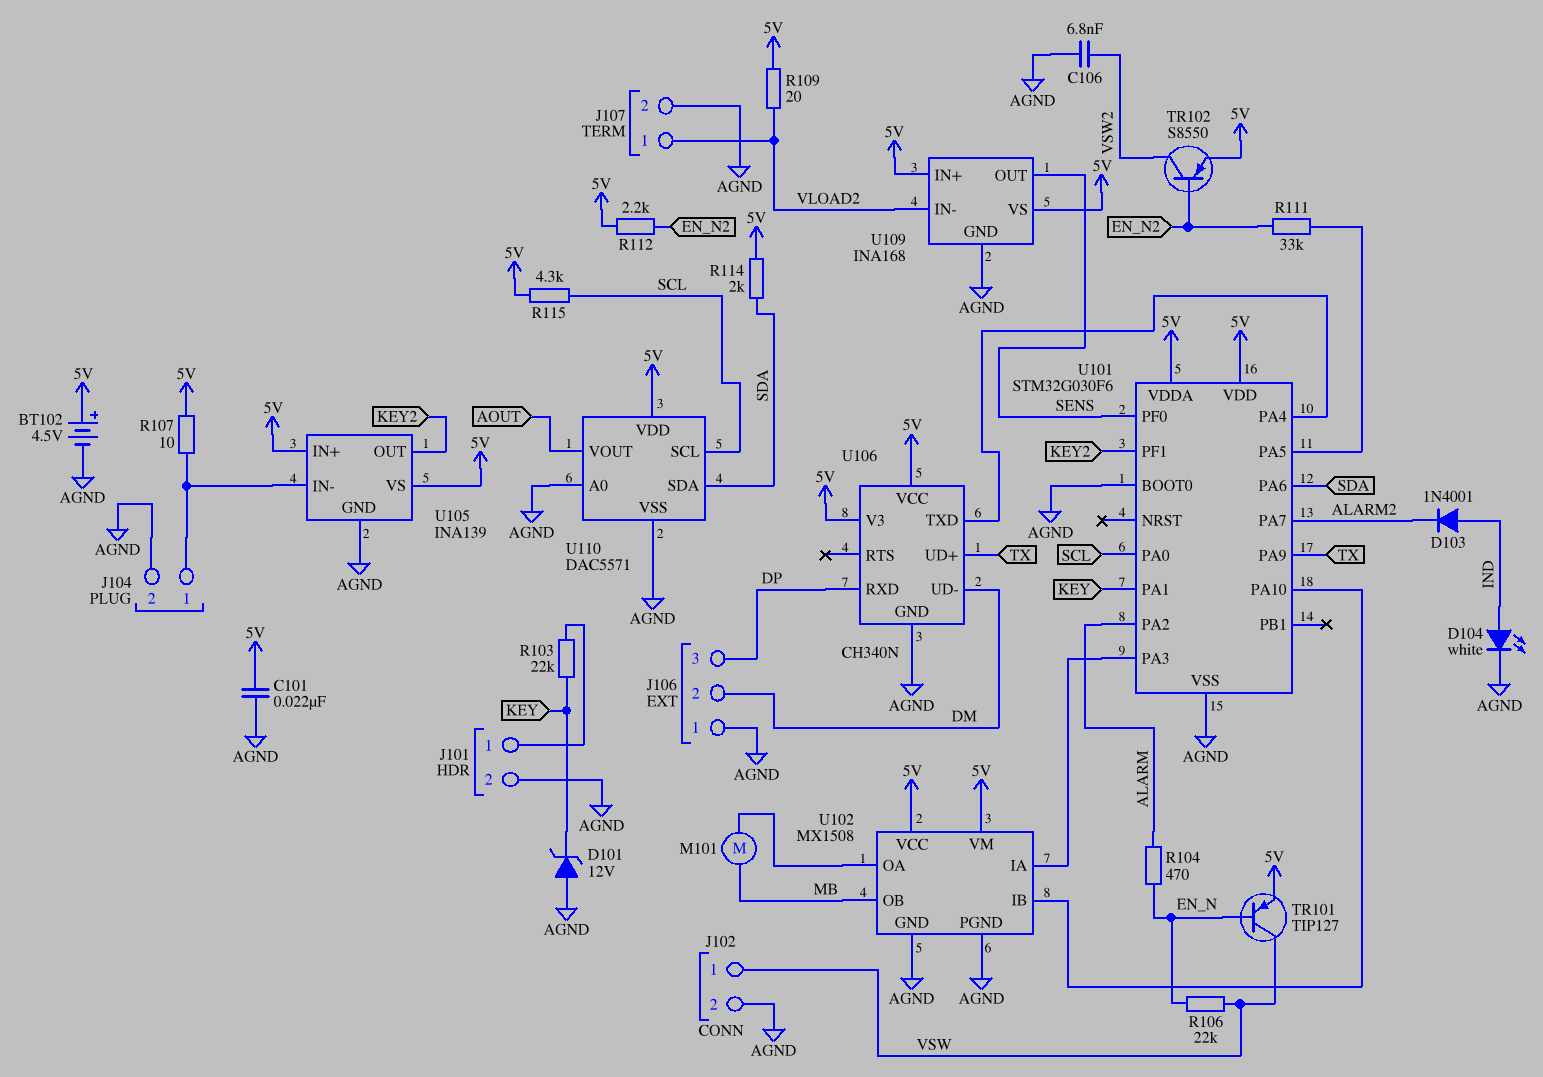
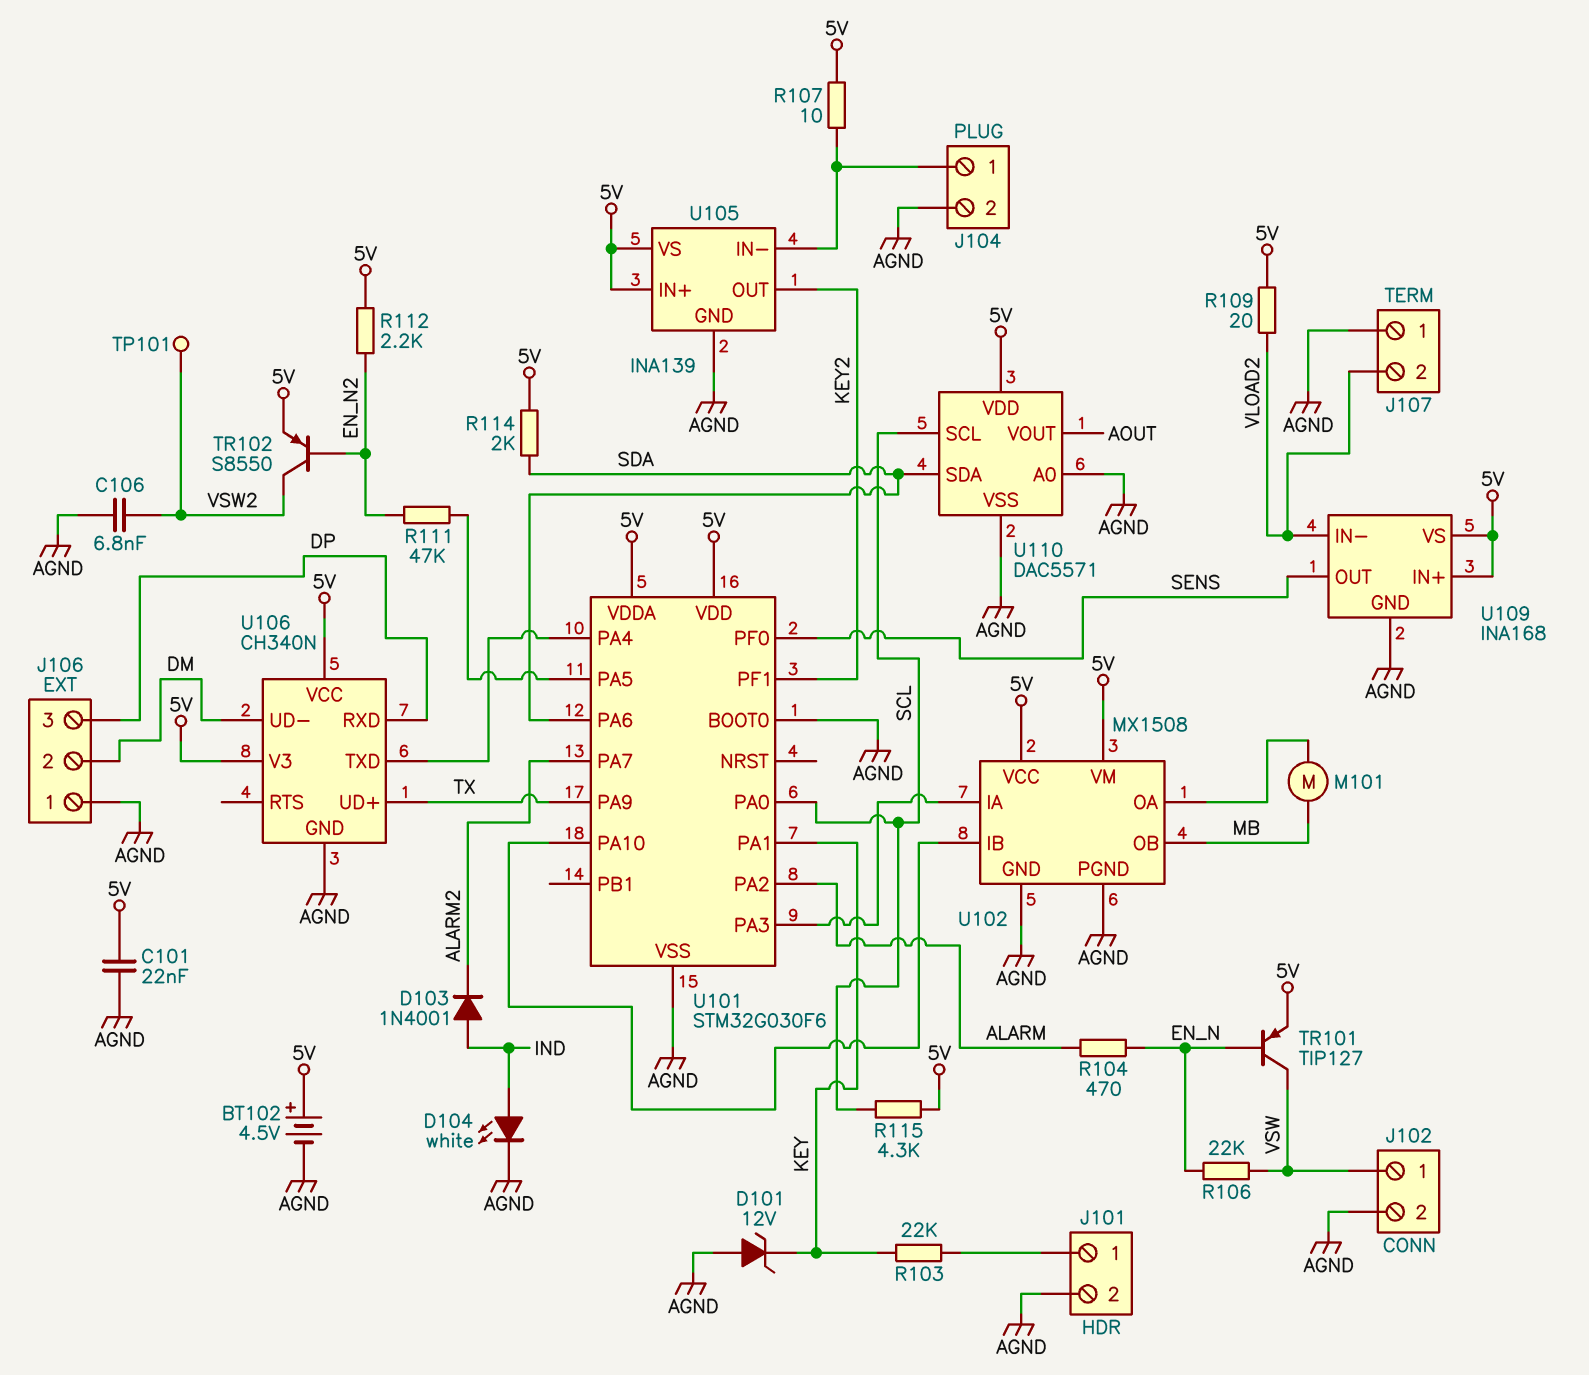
J107 pin 1: VLOAD2 -> AGND
J107 pin 2: AGND -> VLOAD2
R111: 33k (EN_N2, U101/PA5) -> 47k (EN_N2, U101/PA5)
TP101: none -> test point (VSW2)

